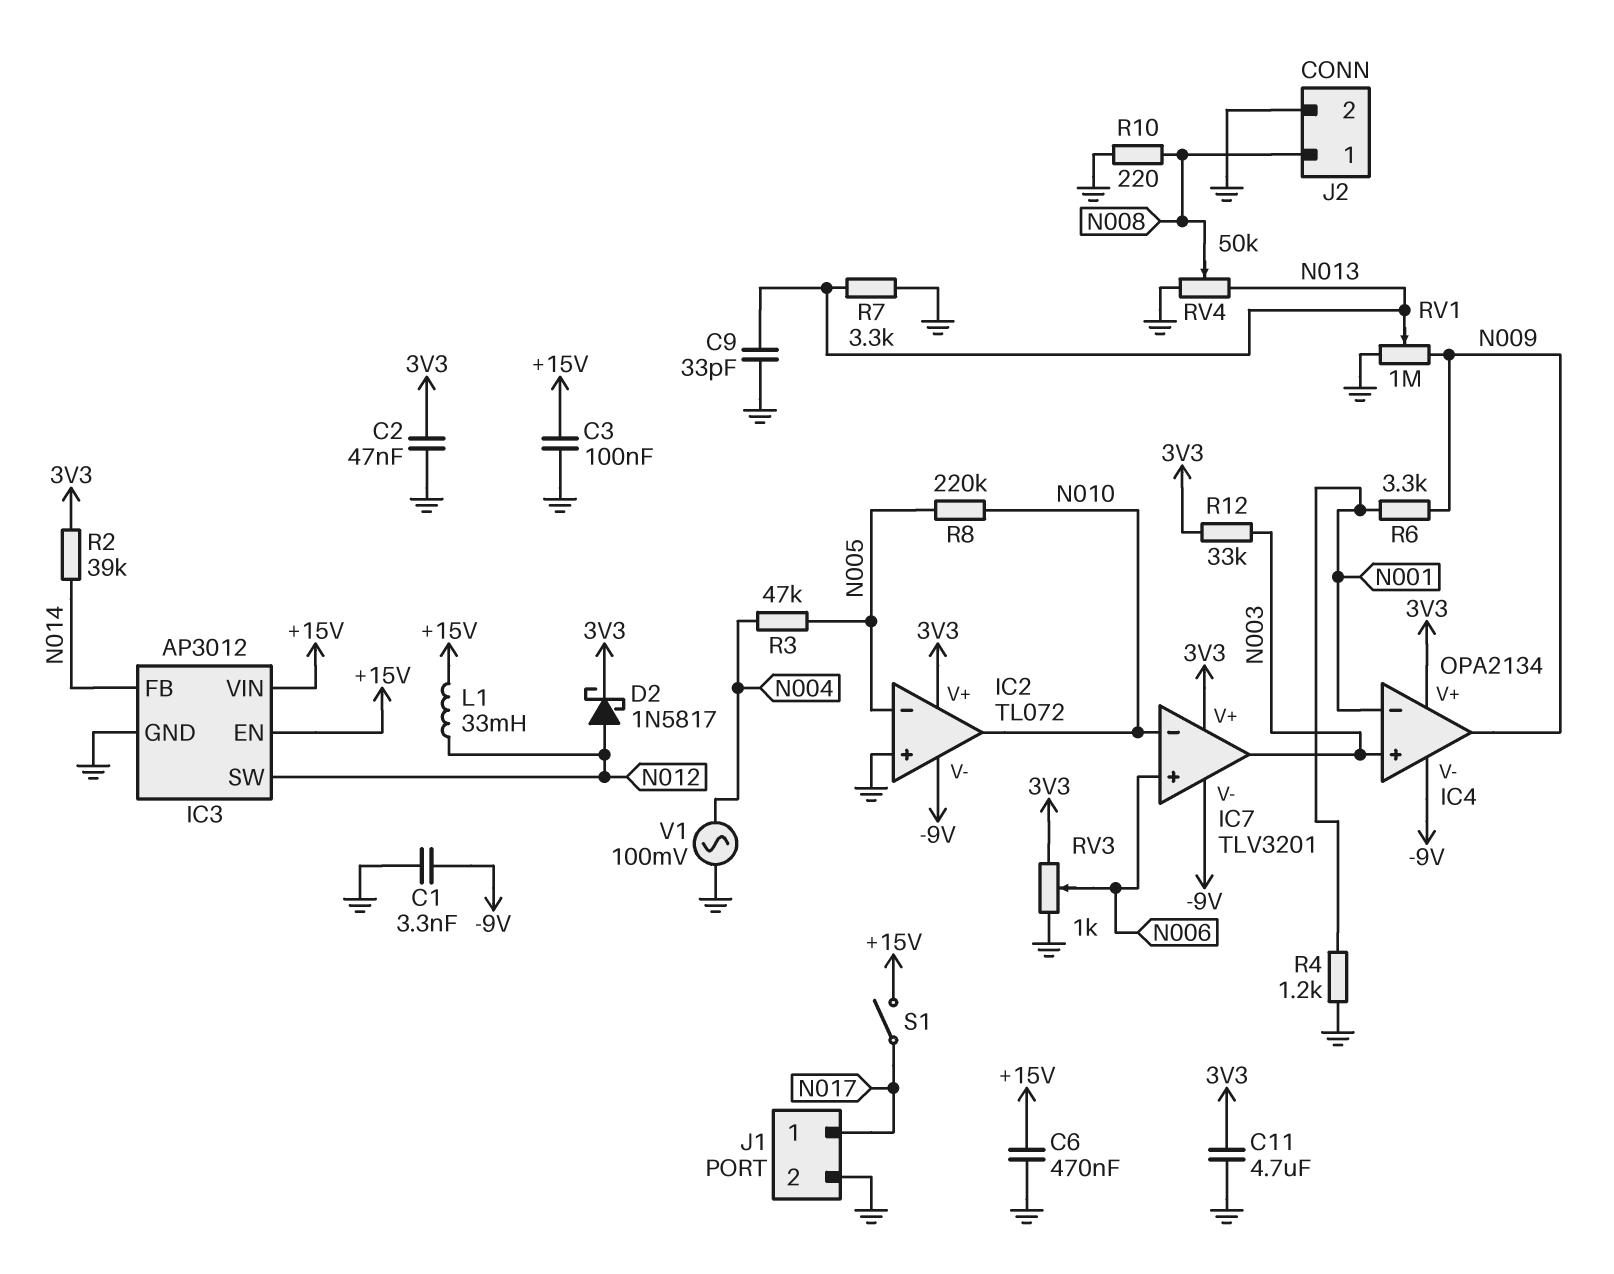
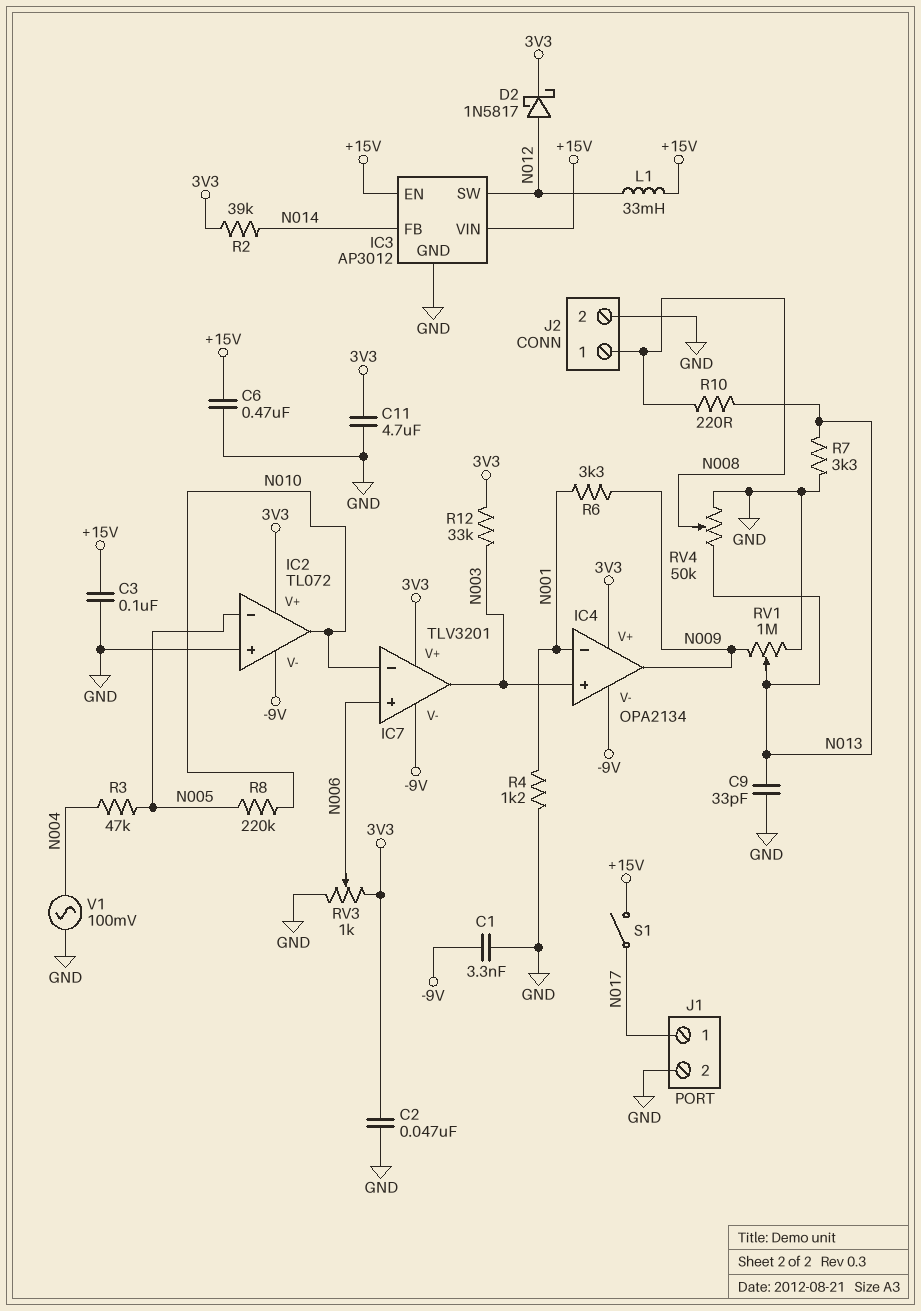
R10: 220 (GND, N008) -> 220 (N008, N013)

